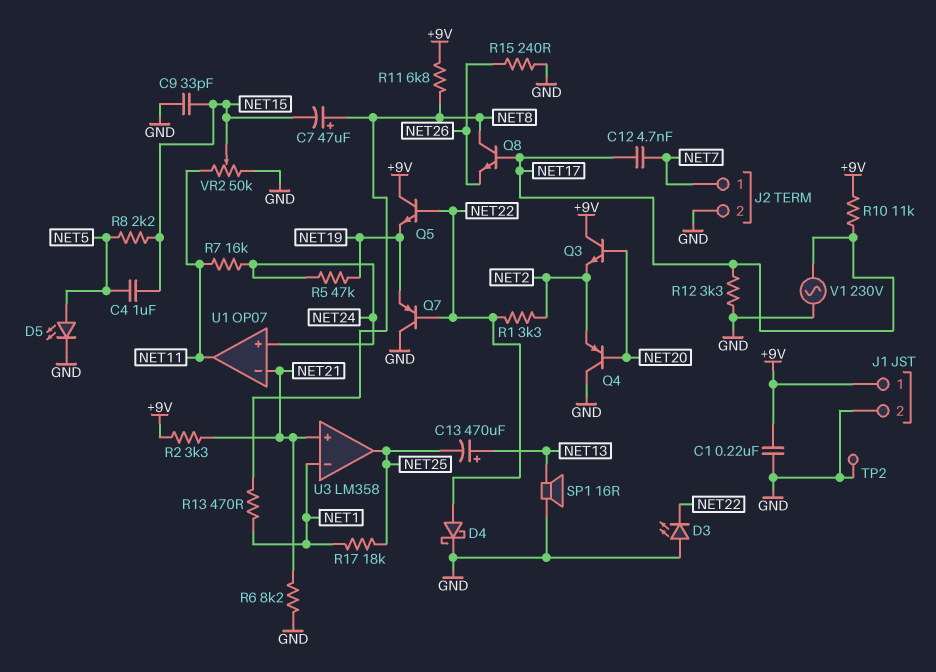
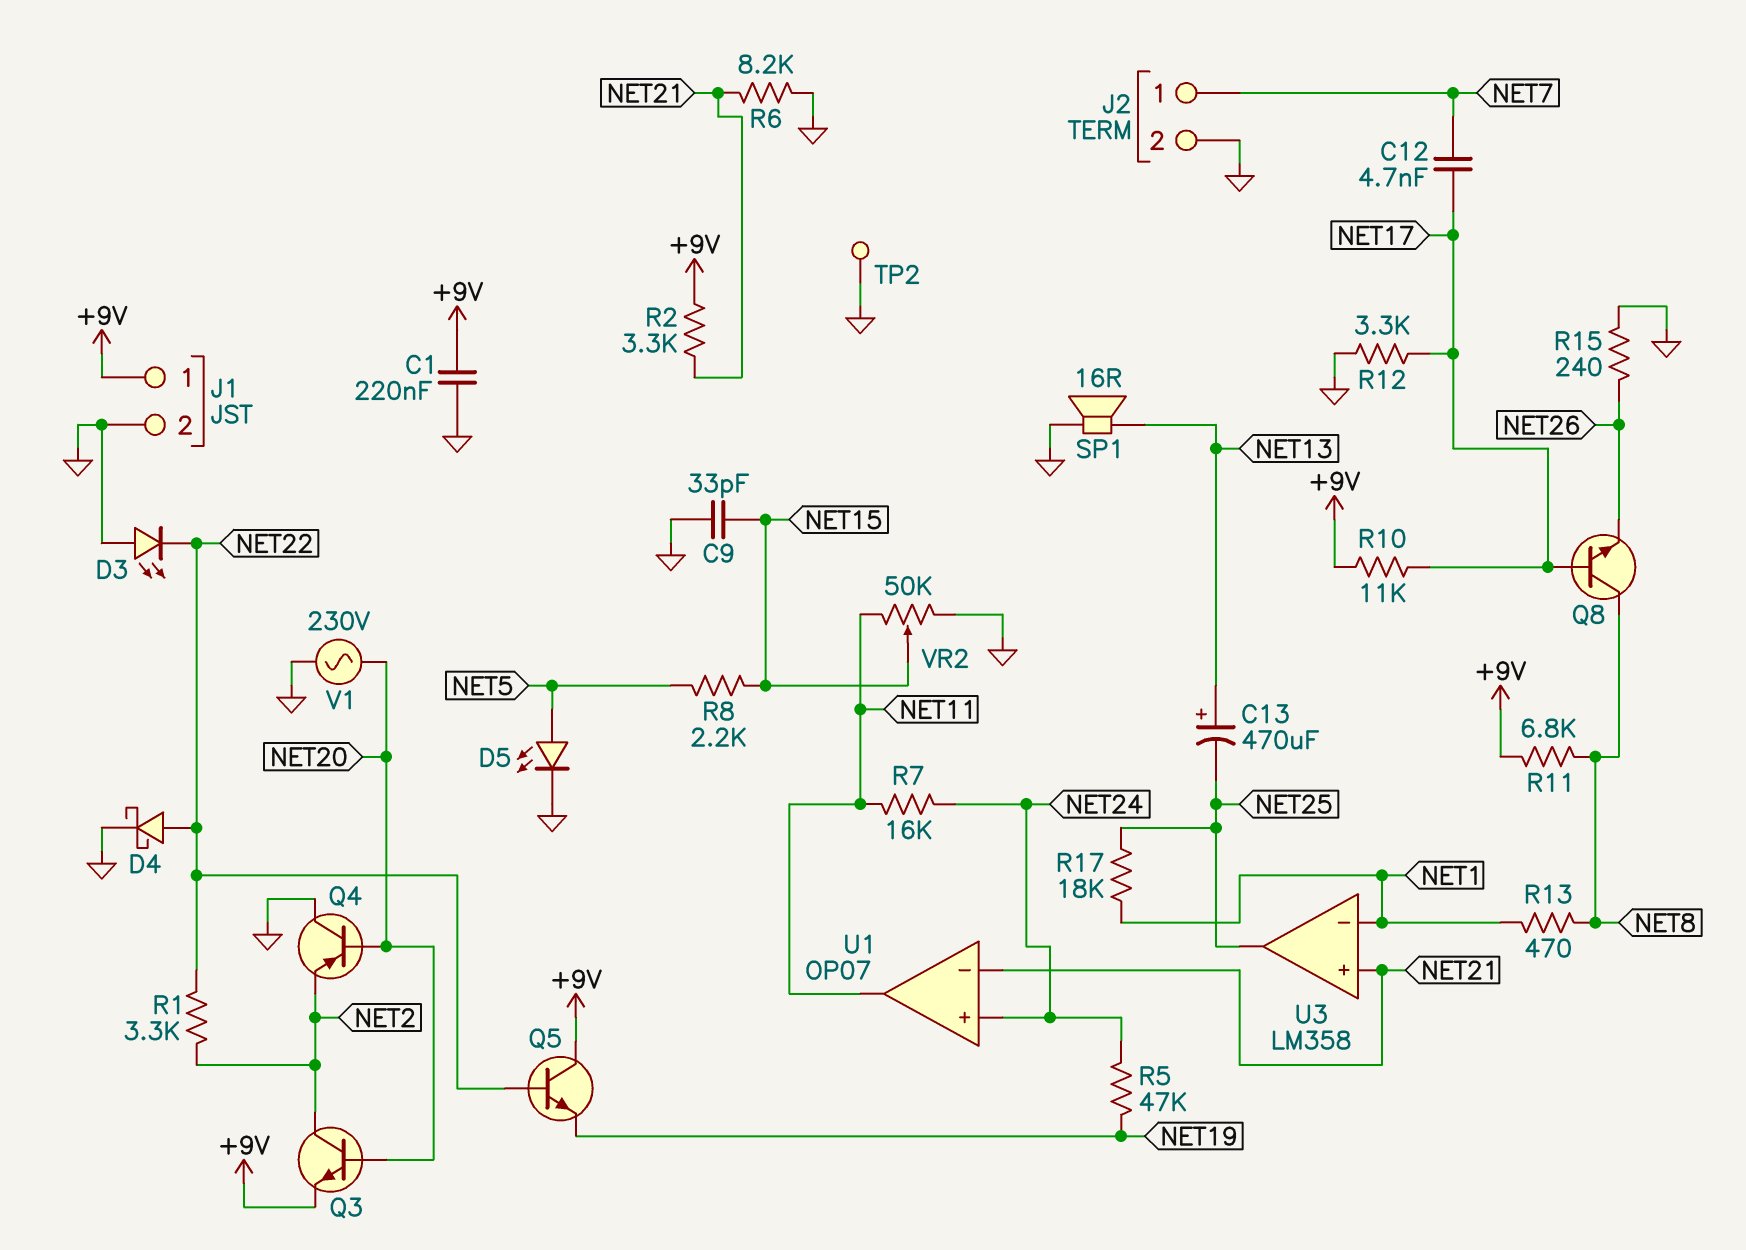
C4: 1uF (NET5, NET15) -> none
C7: 47uF (plus NET8, minus NET15) -> none
Q3: NPN (B NET20, C +9V, E NET2) -> NPN (B NET20, C NET2, E +9V)
Q7: PNP (B NET22, C GND, E NET19) -> none
V1: AC 230V (GND, NET17) -> AC 230V (GND, NET20)

